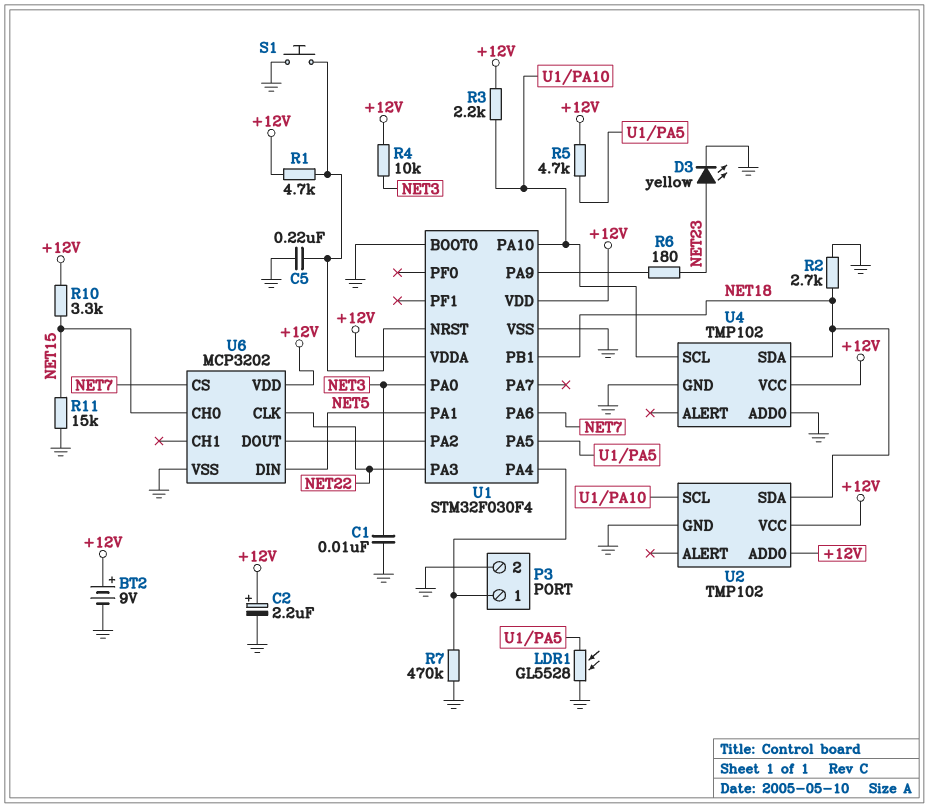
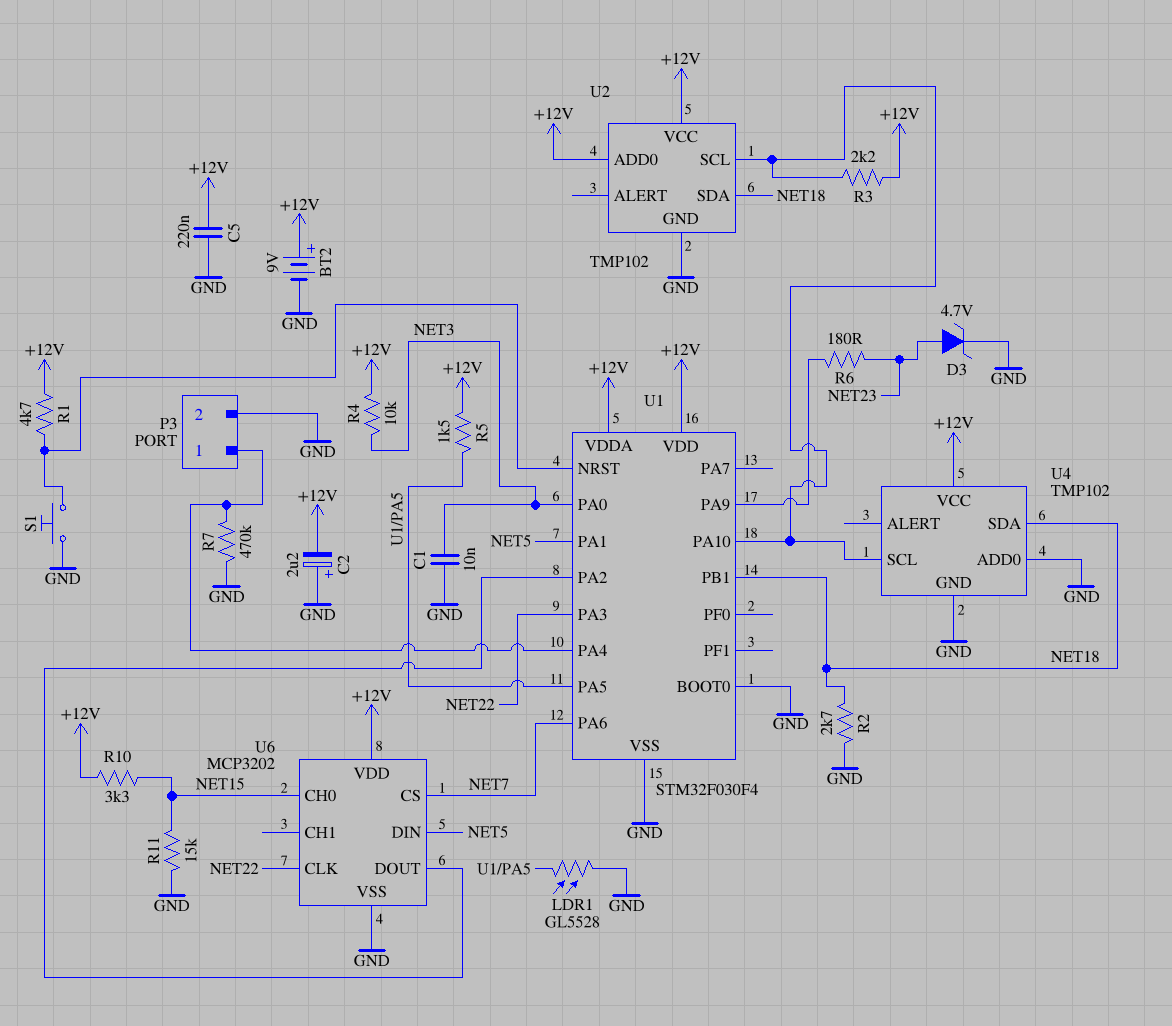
C2: 2.2uF (plus +12V, minus GND) -> 2.2uF (plus GND, minus +12V)
C5: 220nF (GND, U1/NRST) -> 220nF (+12V, GND)
D3: LED yellow (A NET23, K GND) -> zener 4.7V (A NET23, K GND)
R5: 4.7k (+12V, U1/PA5) -> 1.5k (+12V, U1/PA5)

